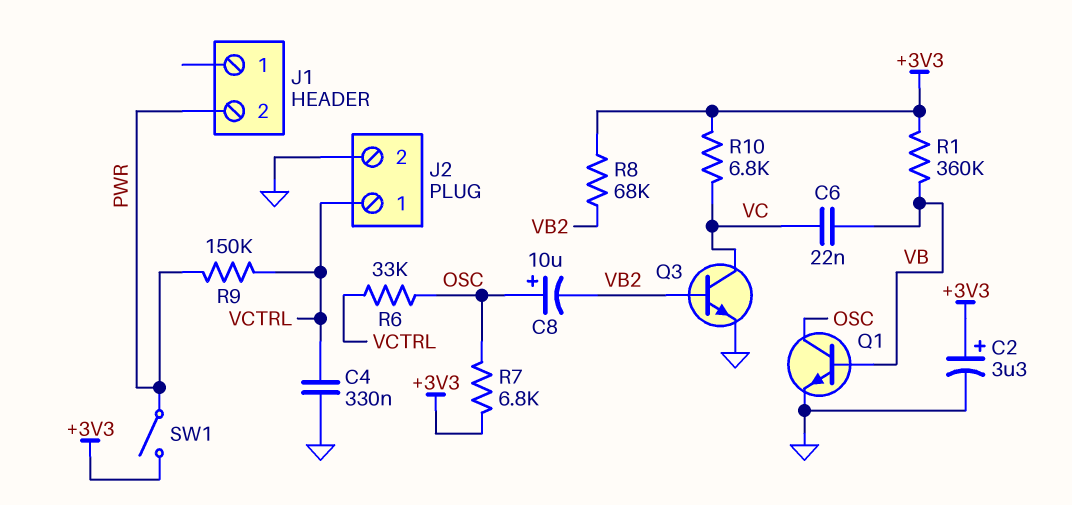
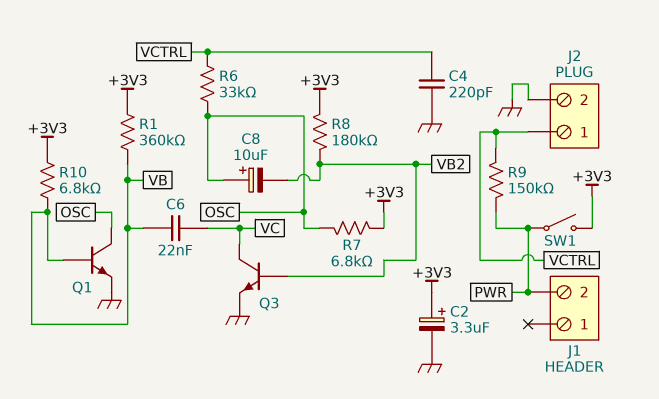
C4: 330nF (GND, VCTRL) -> 220pF (GND, VCTRL)
R8: 68k (+3V3, VB2) -> 180k (+3V3, VB2)
R10: 6.8k (+3V3, VC) -> 6.8k (+3V3, VB)

